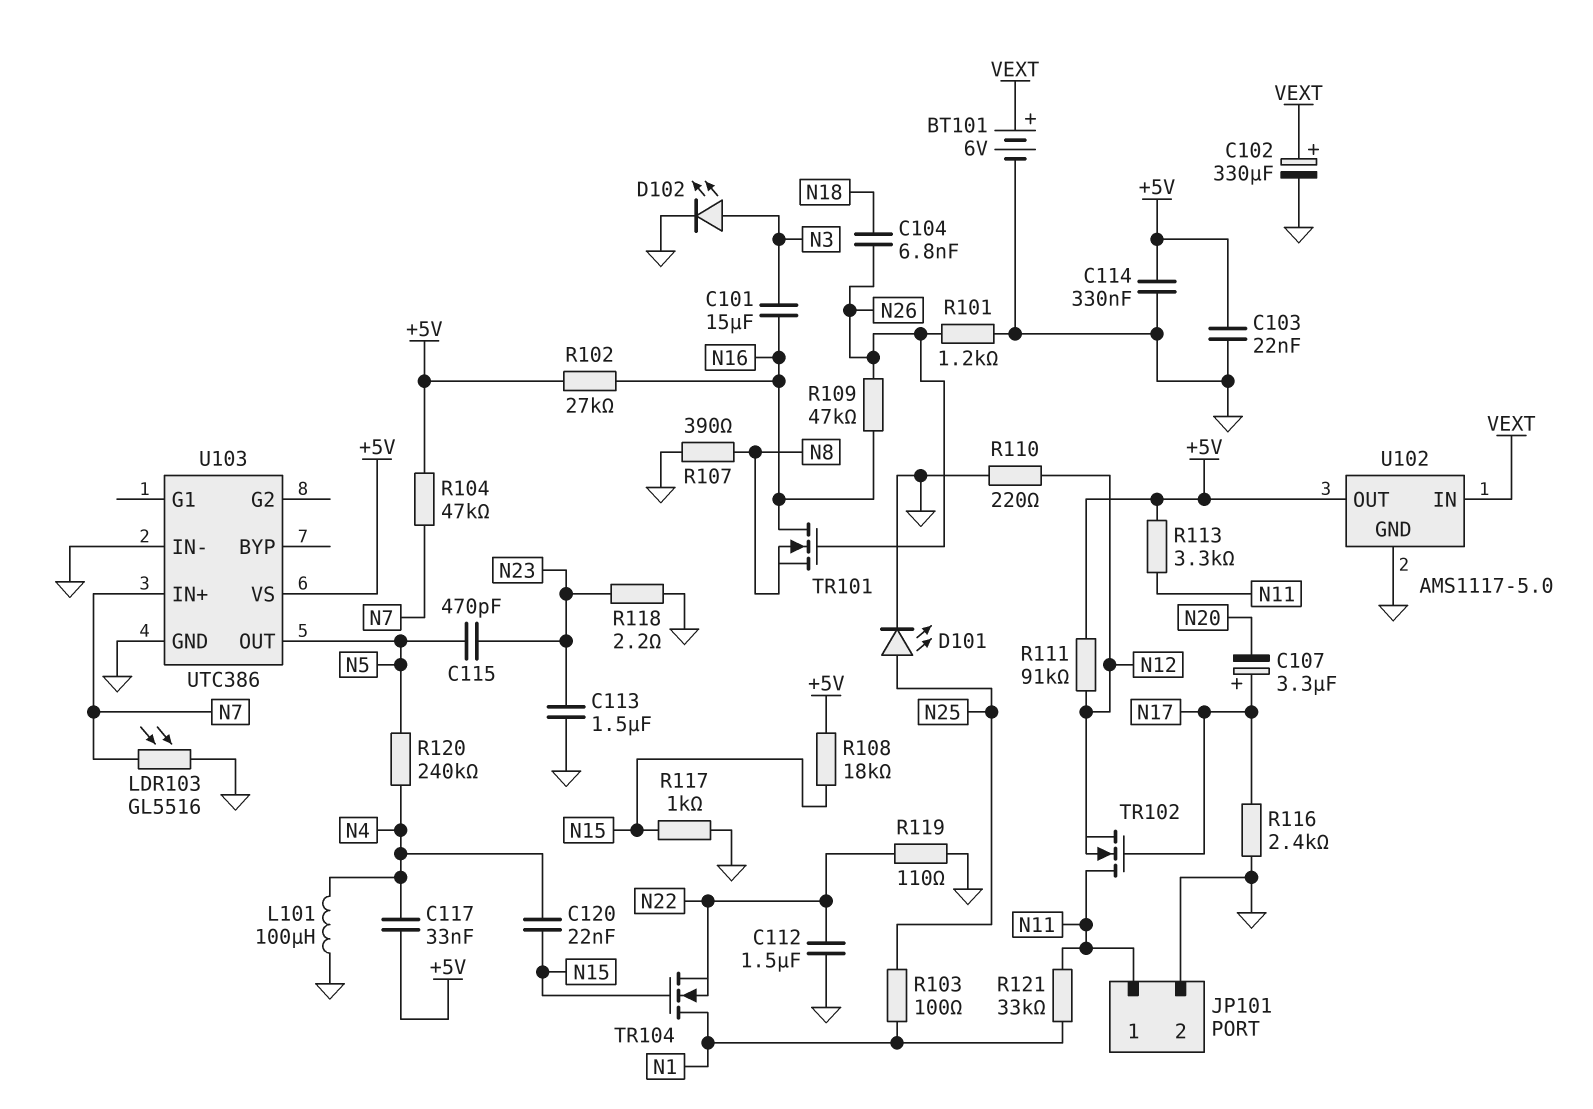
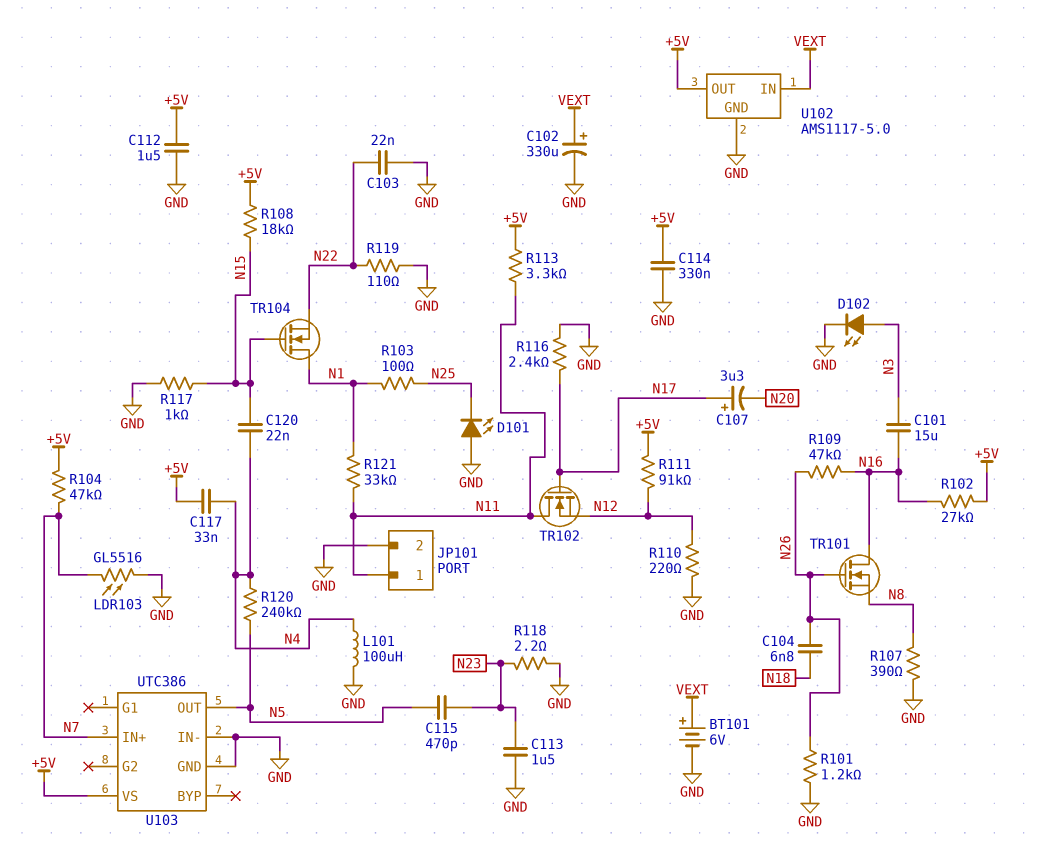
C103: 22nF (+5V, GND) -> 22nF (GND, N22)
C112: 1.5uF (GND, N22) -> 1.5uF (+5V, GND)
D101: LED (A N25, K GND) -> LED (A GND, K N25)

